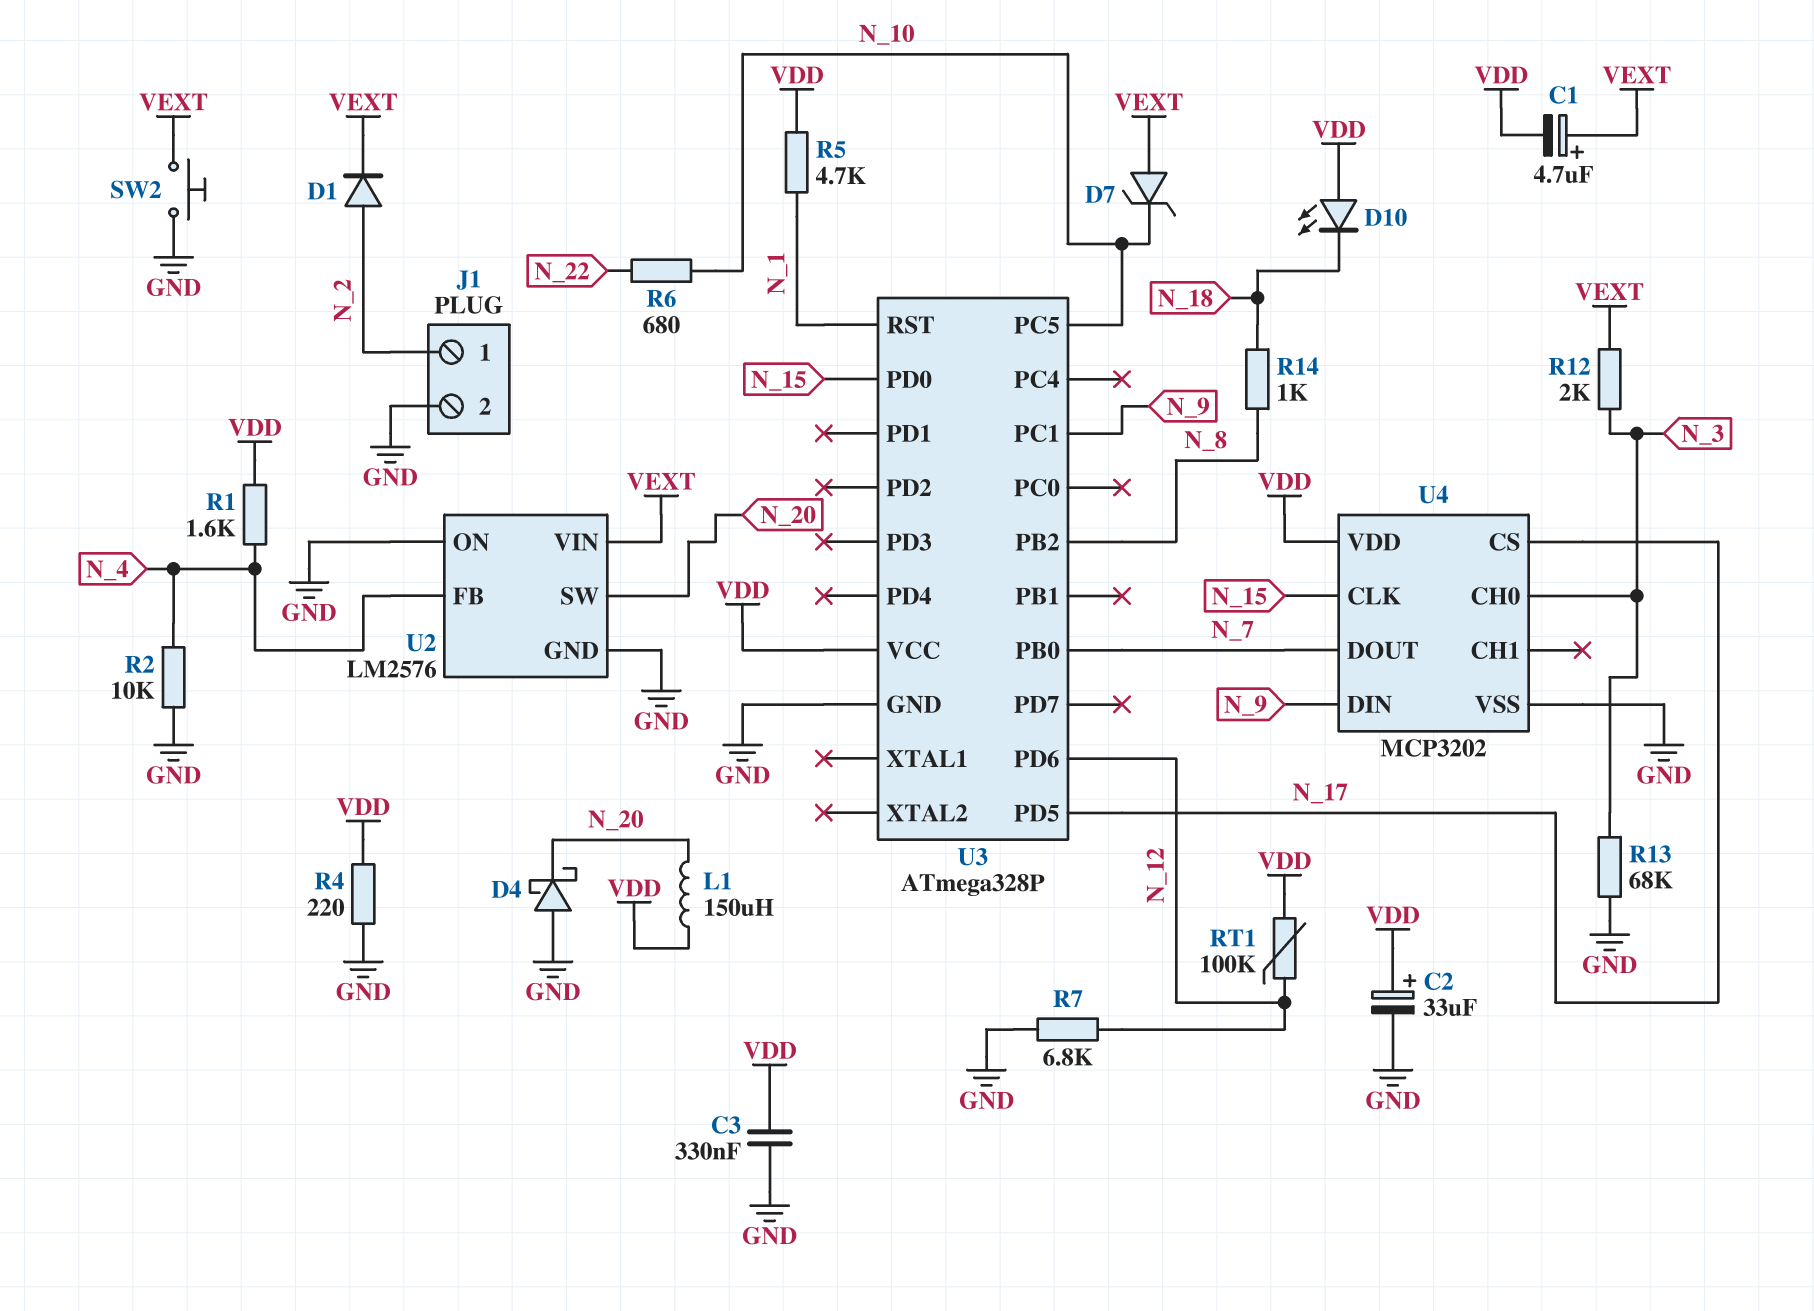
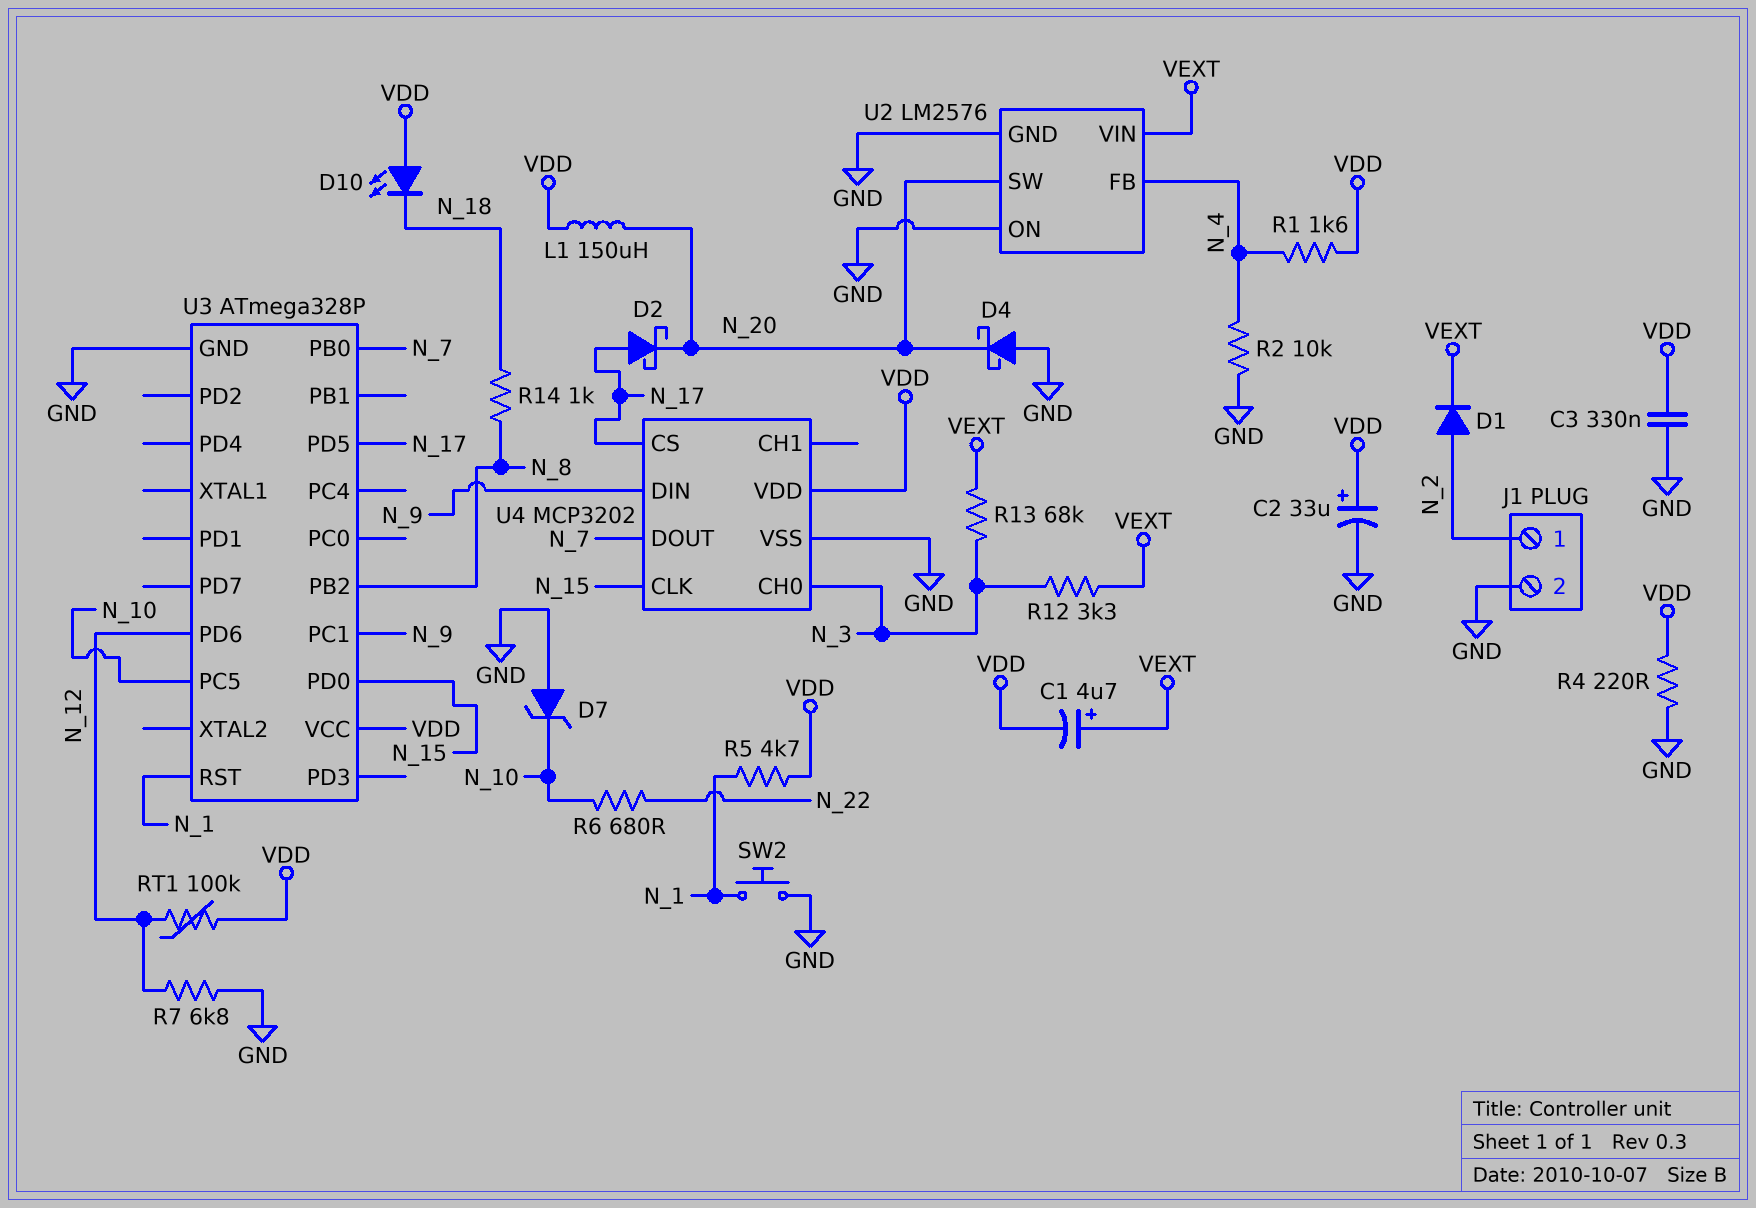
D2: none -> schottky (A N_17, K N_20)
D7: zener (A VEXT, K N_10) -> zener (A GND, K N_10)
R12: 2k (N_3, VEXT) -> 3.3k (N_3, VEXT)
R13: 68k (GND, N_3) -> 68k (N_3, VEXT)
SW2: button (GND, VEXT) -> button (GND, N_1)

